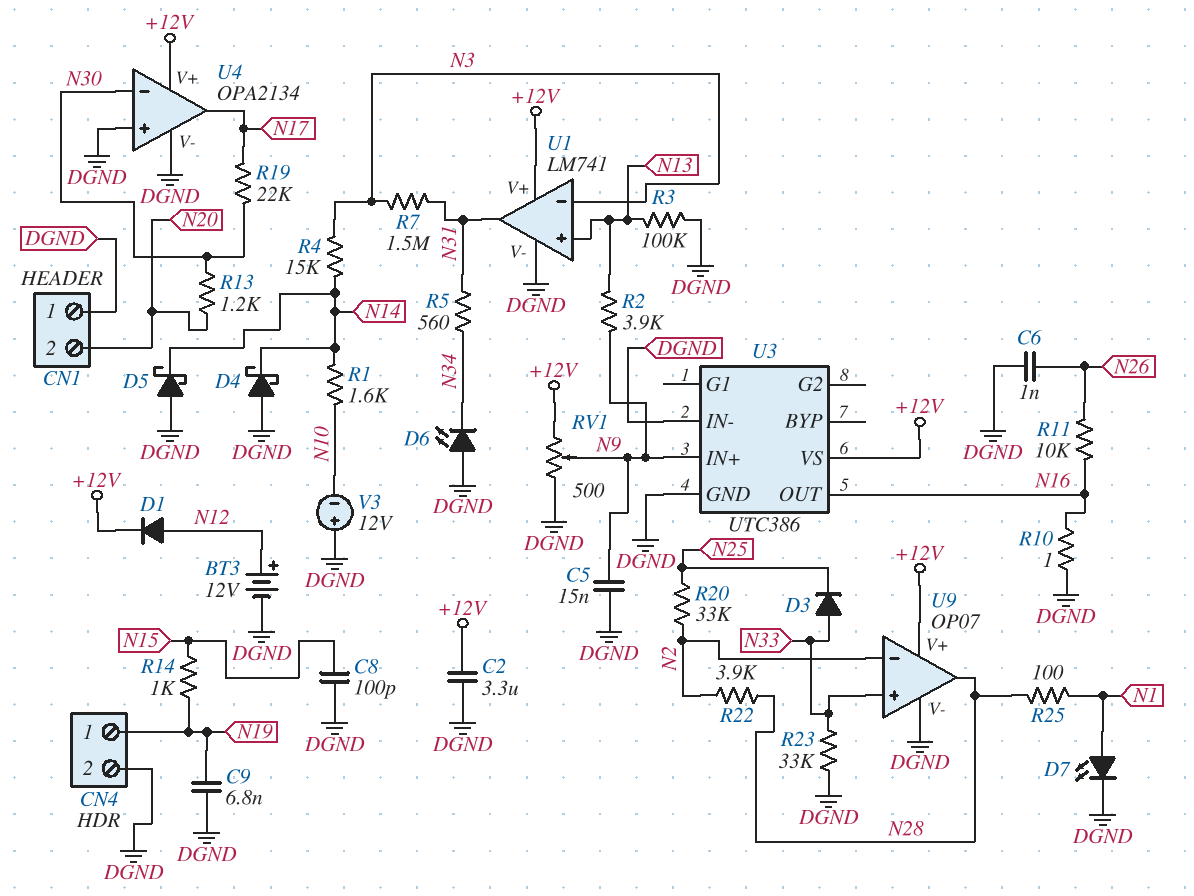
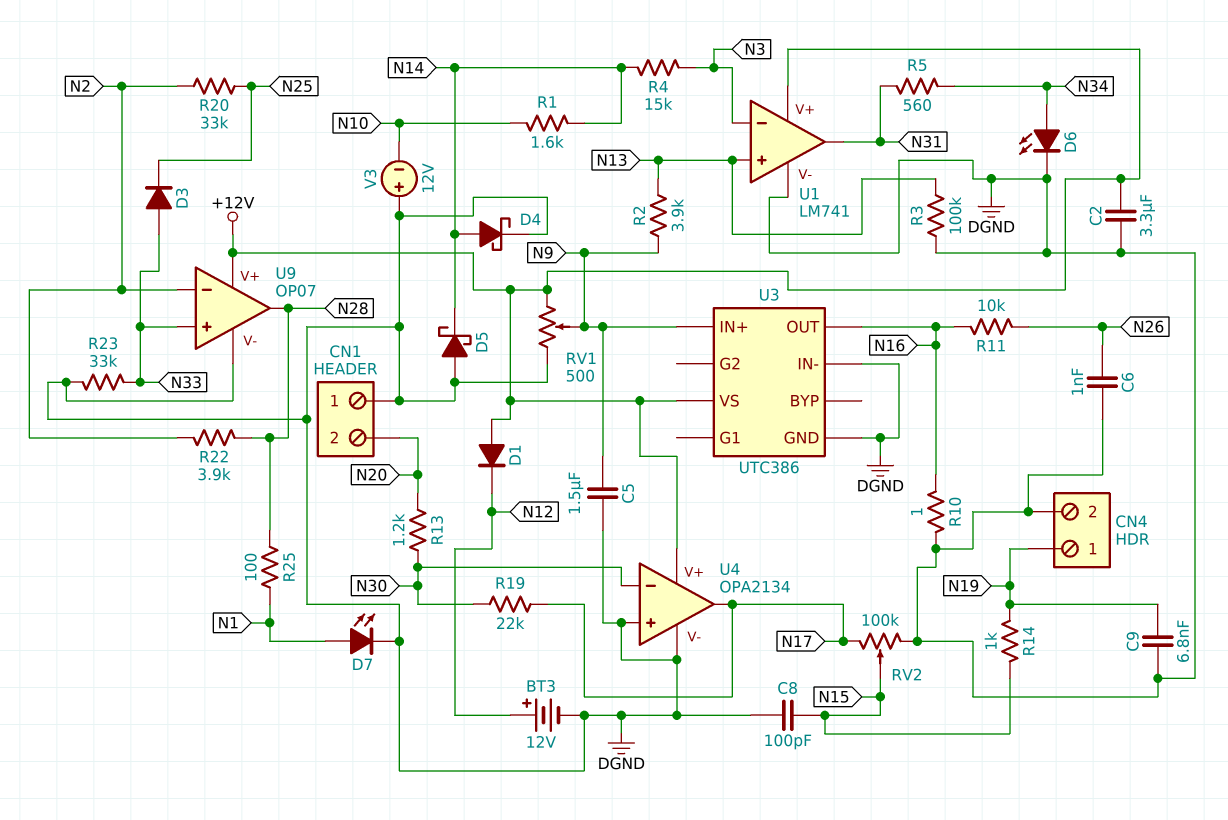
C5: 15nF (DGND, N9) -> 1.5uF (DGND, N9)
D1: diode (A N12, K +12V) -> diode (A +12V, K N12)
D4: schottky (A DGND, K N14) -> schottky (A N14, K DGND)
D6: LED (A DGND, K N34) -> LED (A N34, K DGND)
R7: 1.5M (N3, N31) -> none
RV2: none -> 100k (DGND, N17, wiper N15)

